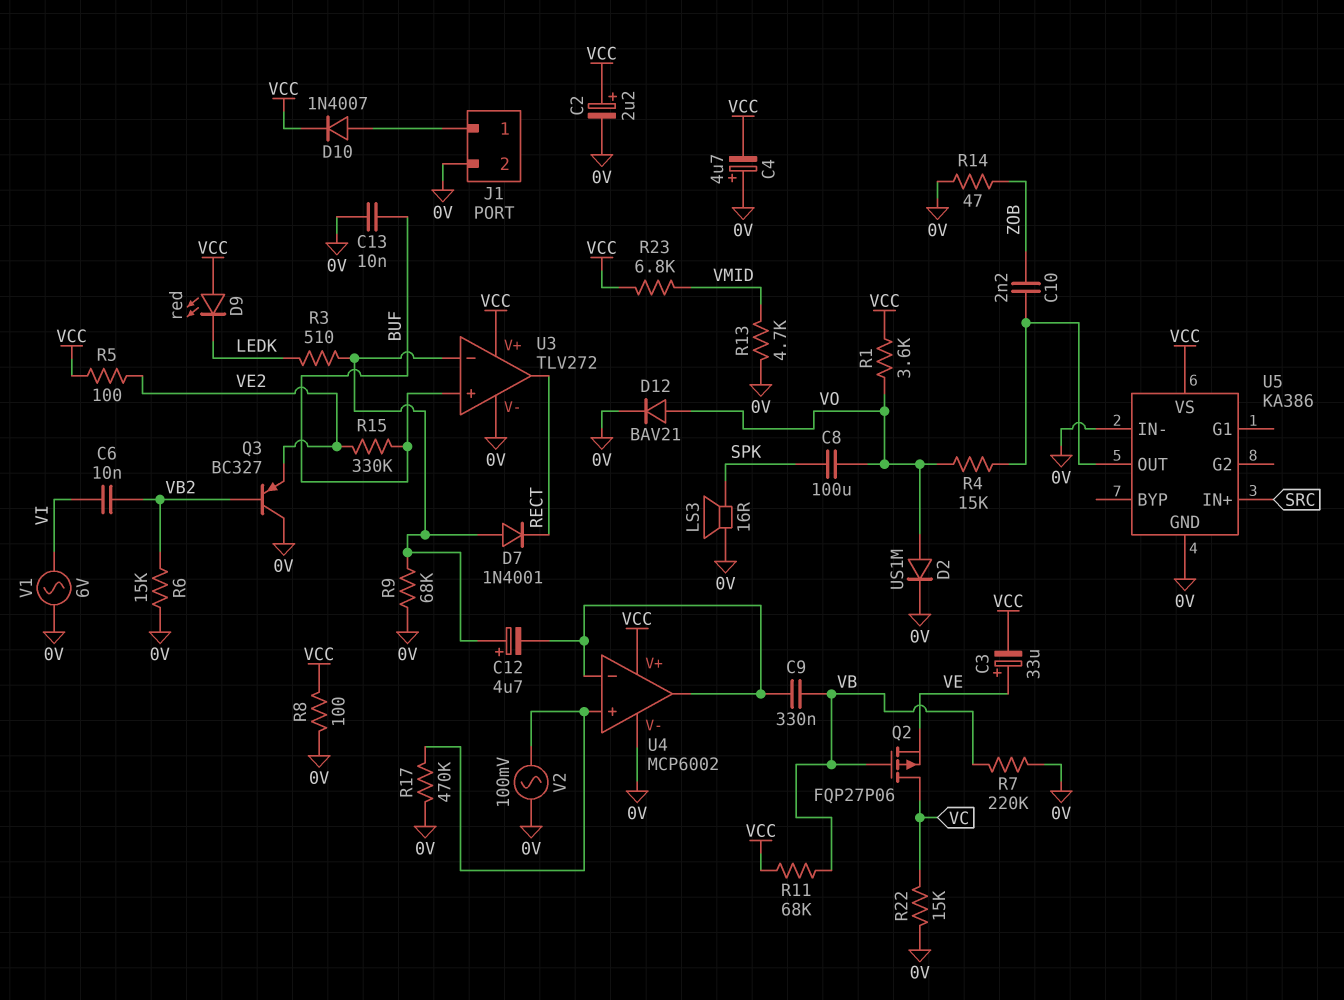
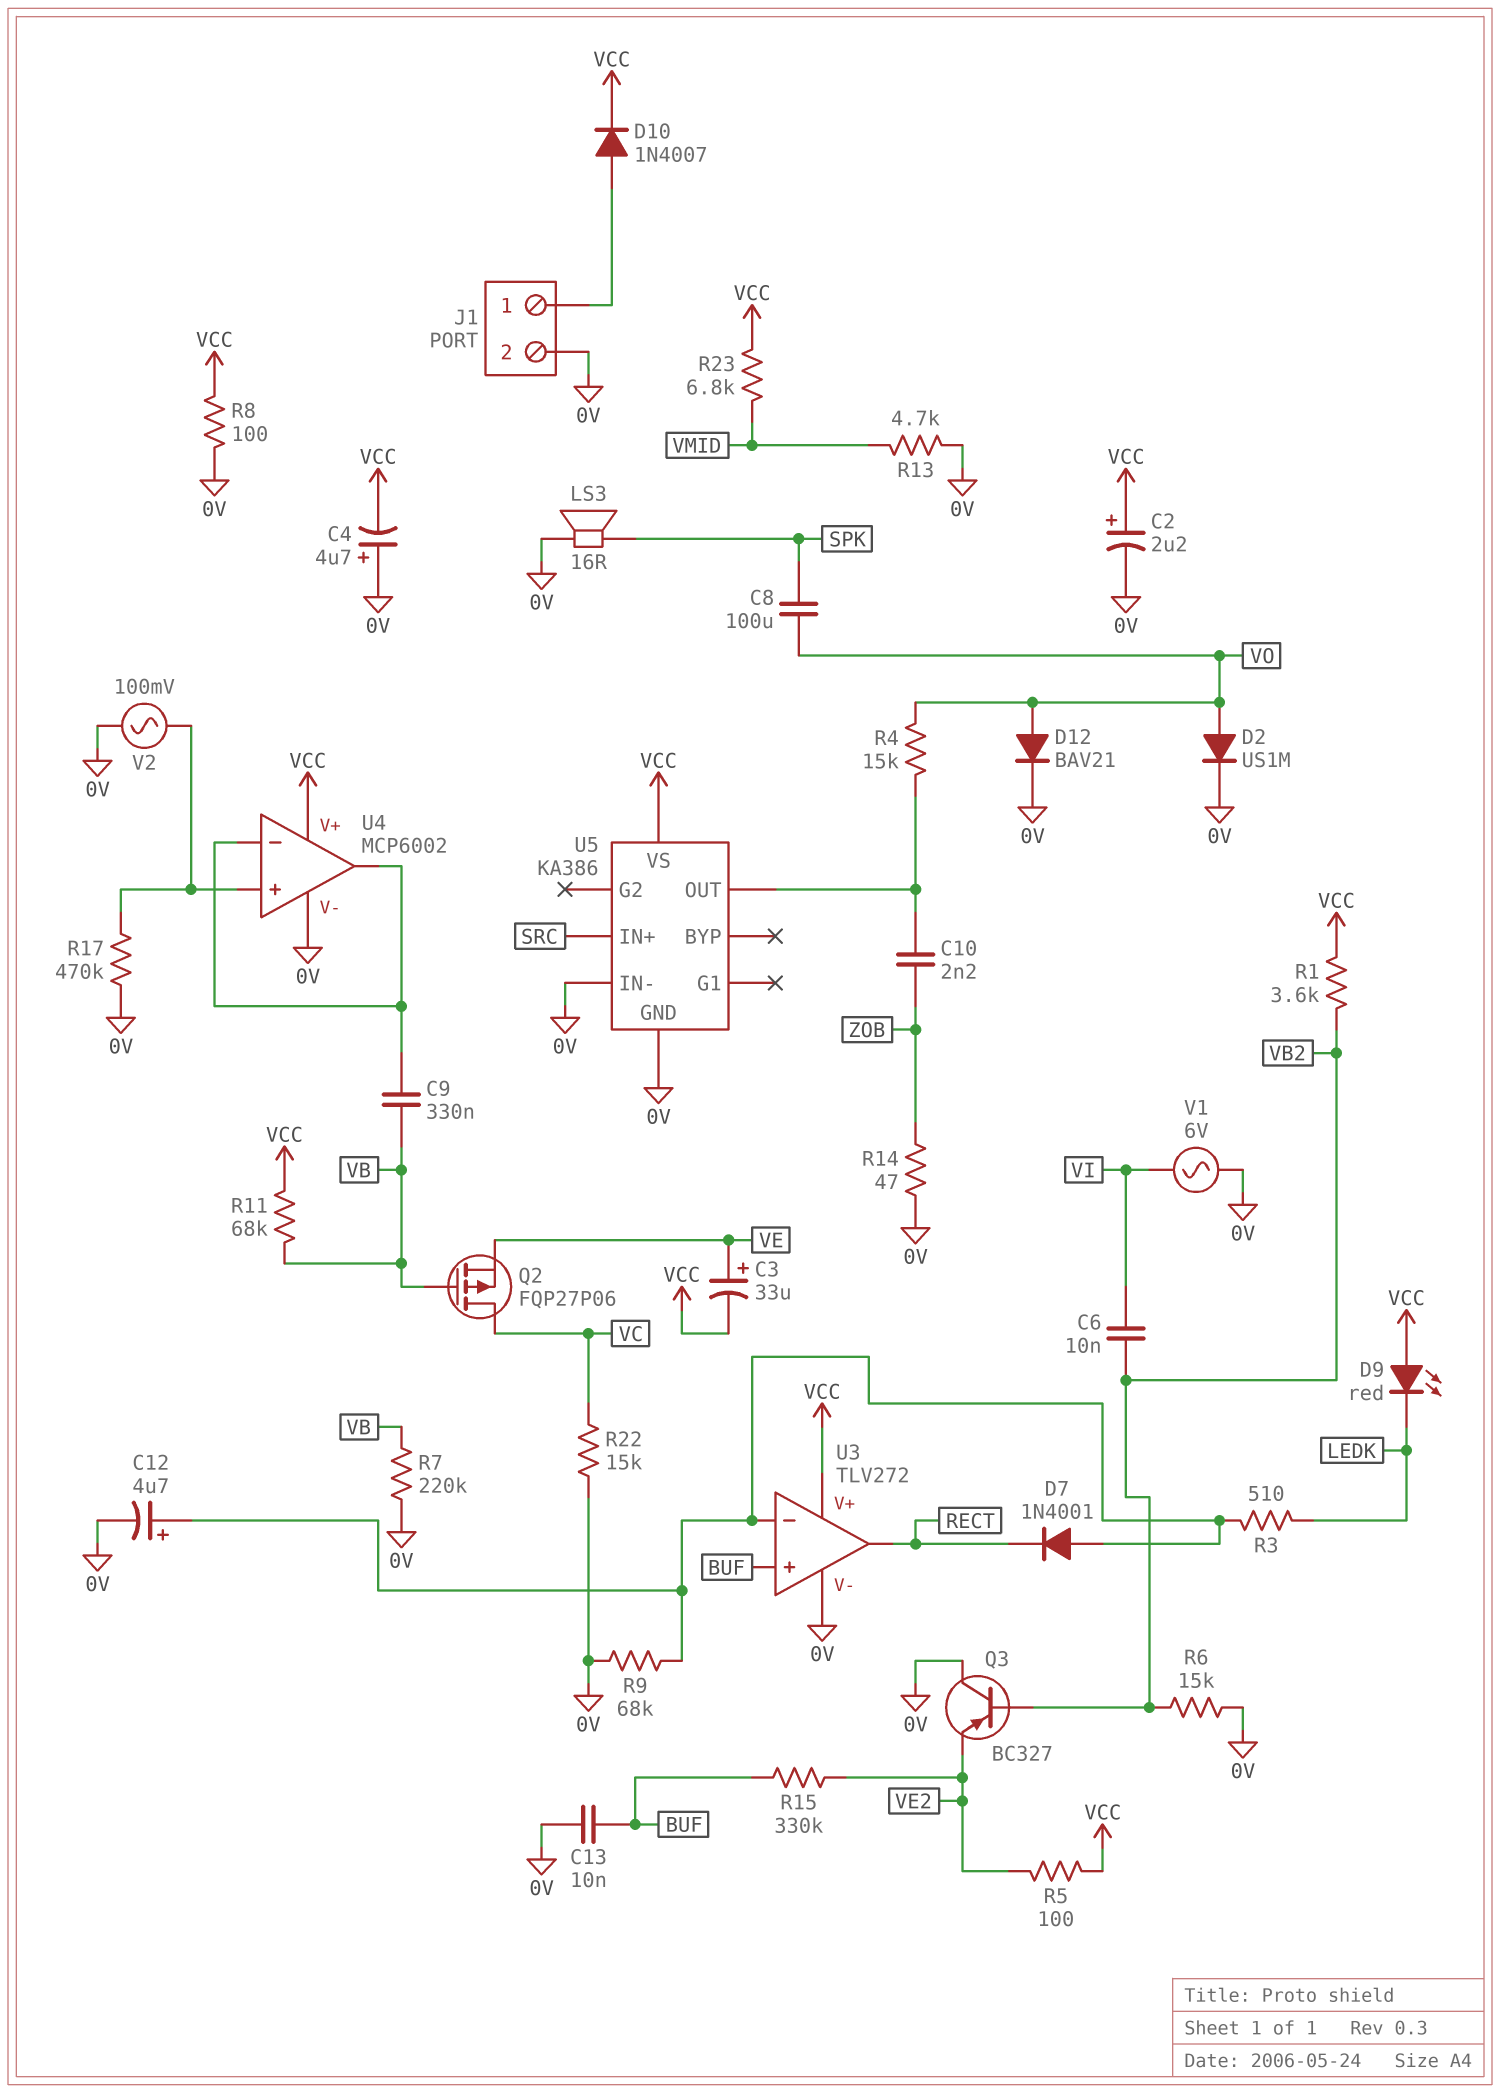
C12: 4.7uF (plus U3/in-, minus U4/in-) -> 4.7uF (plus U3/in-, minus 0V)
R1: 3.6k (VCC, VO) -> 3.6k (VB2, VCC)

